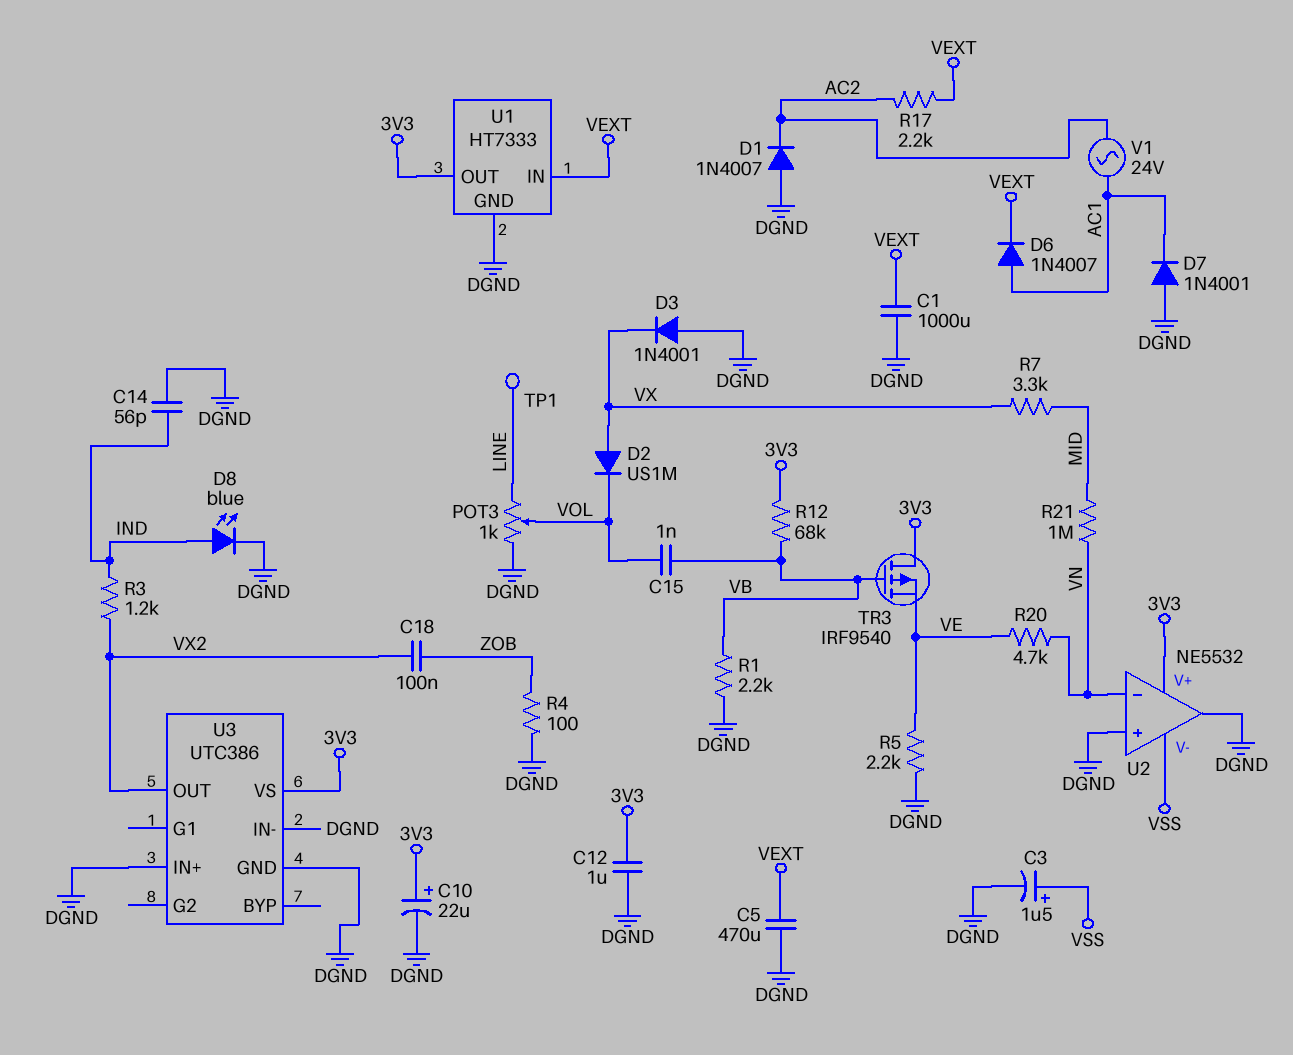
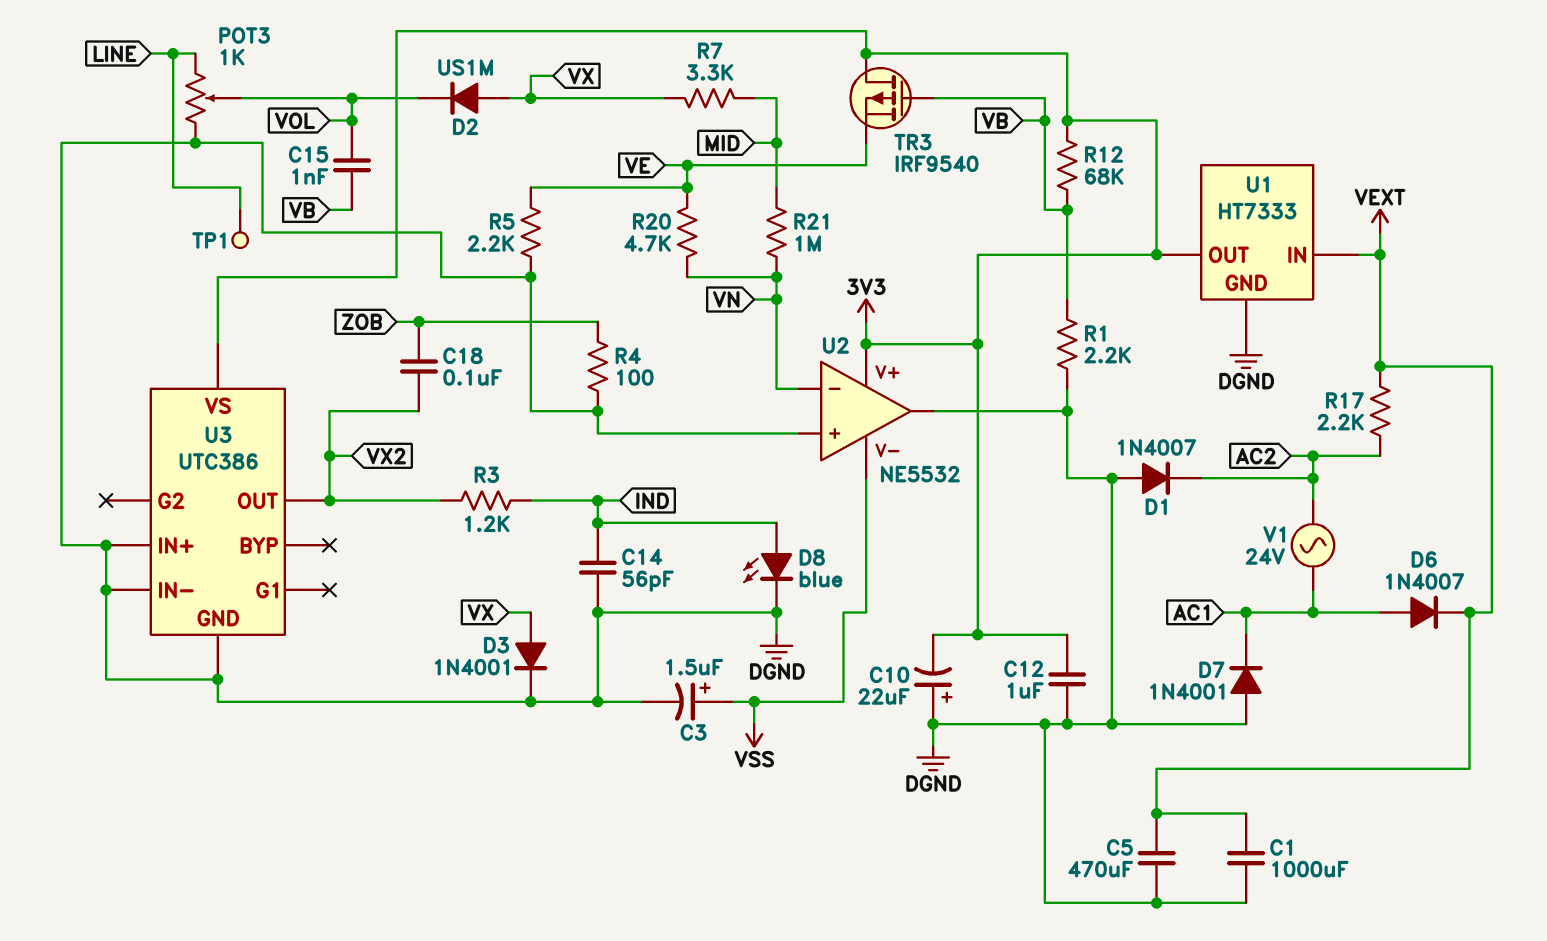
C10: 22uF (plus 3V3, minus DGND) -> 22uF (plus DGND, minus 3V3)
D3: diode 1N4001 (A DGND, K VX) -> diode 1N4001 (A VX, K DGND)

